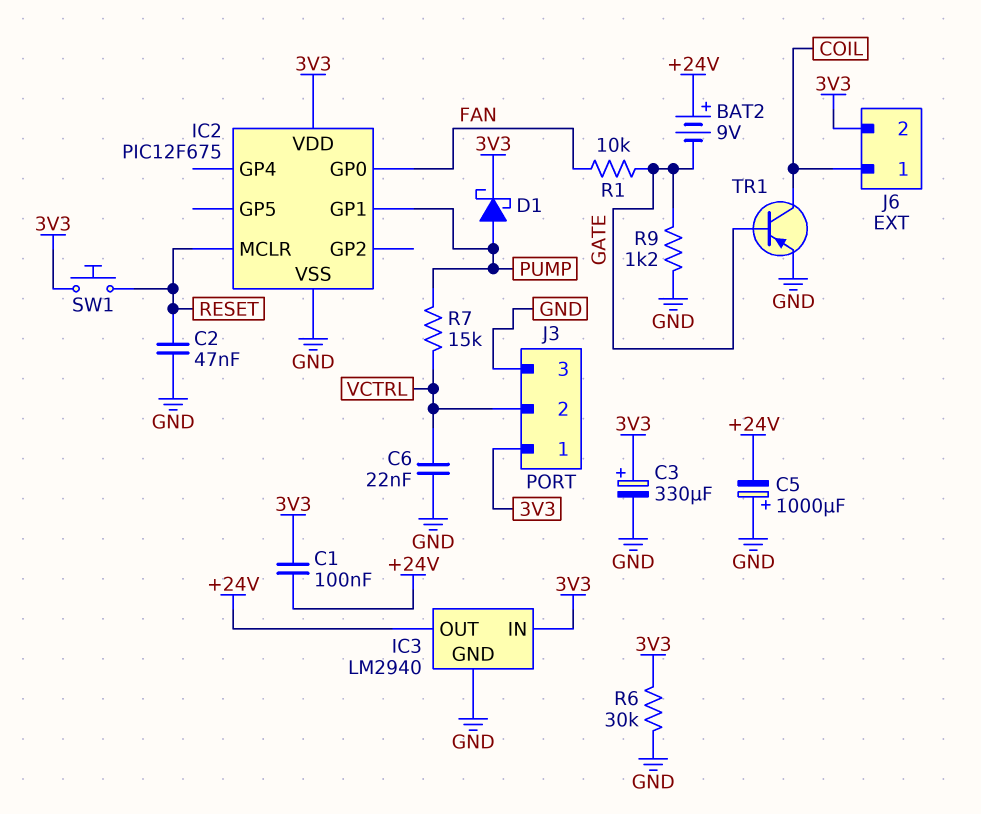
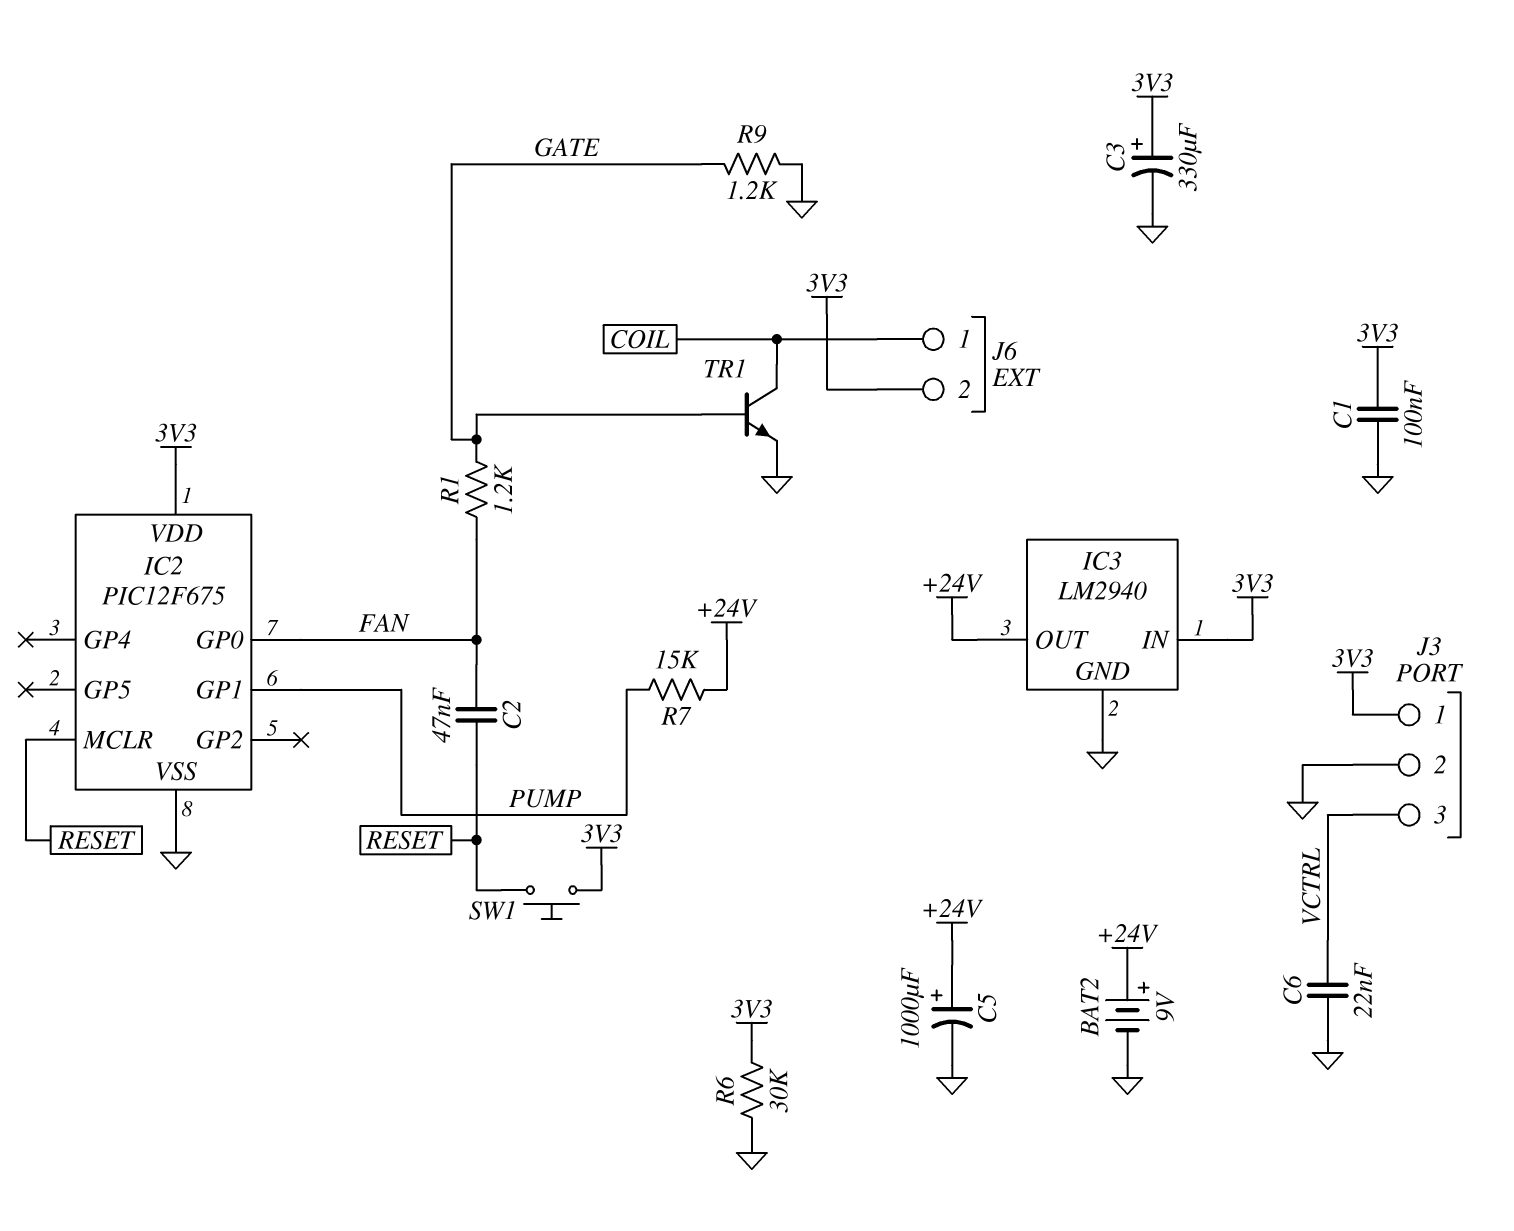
BAT2: 9V (plus +24V, minus GATE) -> 9V (plus +24V, minus GND)
C1: 100nF (+24V, 3V3) -> 100nF (3V3, GND)
C2: 47nF (GND, RESET) -> 47nF (FAN, RESET)
C5: 1000uF (plus GND, minus +24V) -> 1000uF (plus +24V, minus GND)
D1: schottky (A PUMP, K 3V3) -> none
J3 pin 2: VCTRL -> GND
J3 pin 3: GND -> VCTRL
R1: 10k (FAN, GATE) -> 1.2k (FAN, GATE)
R7: 15k (PUMP, VCTRL) -> 15k (+24V, PUMP)
TR1: PNP (B GATE, C COIL, E GND) -> NPN (B GATE, C COIL, E GND)

